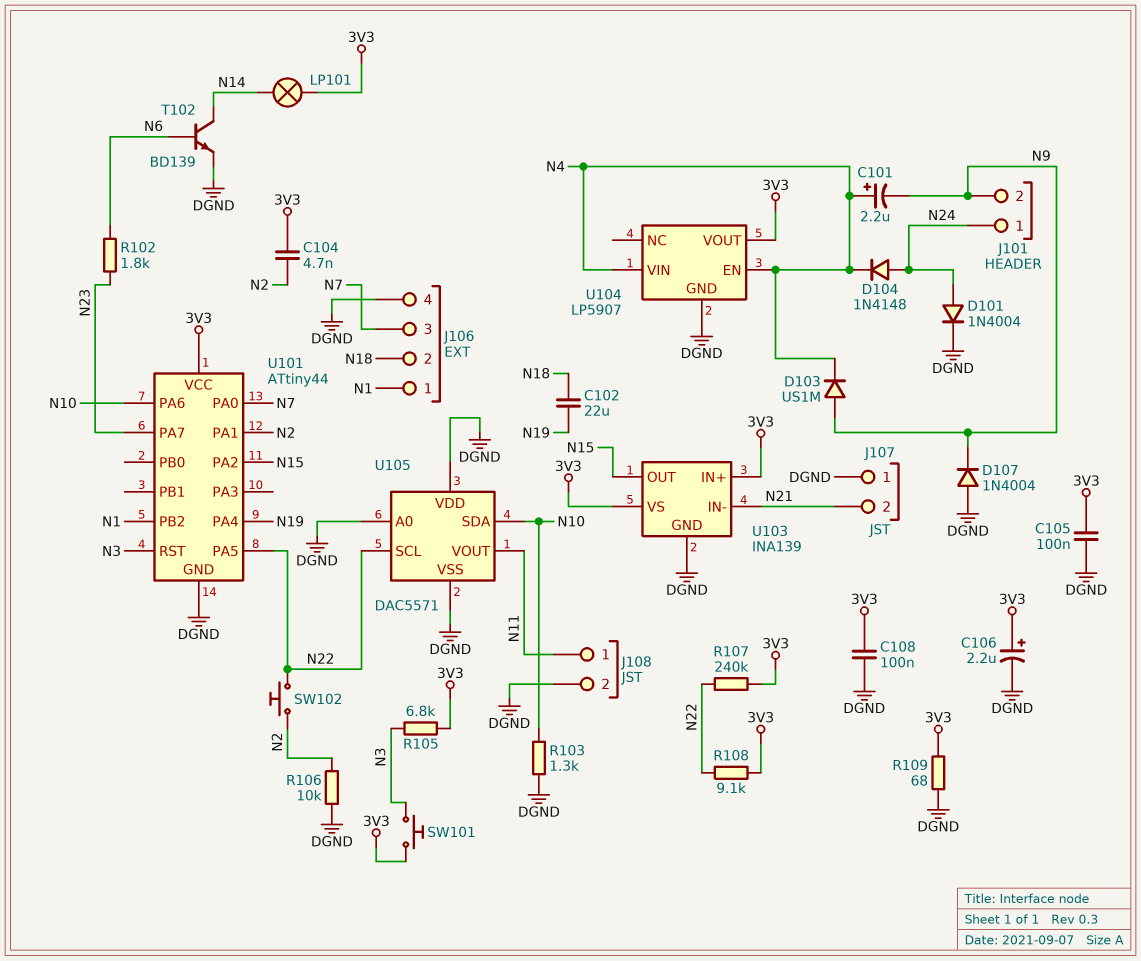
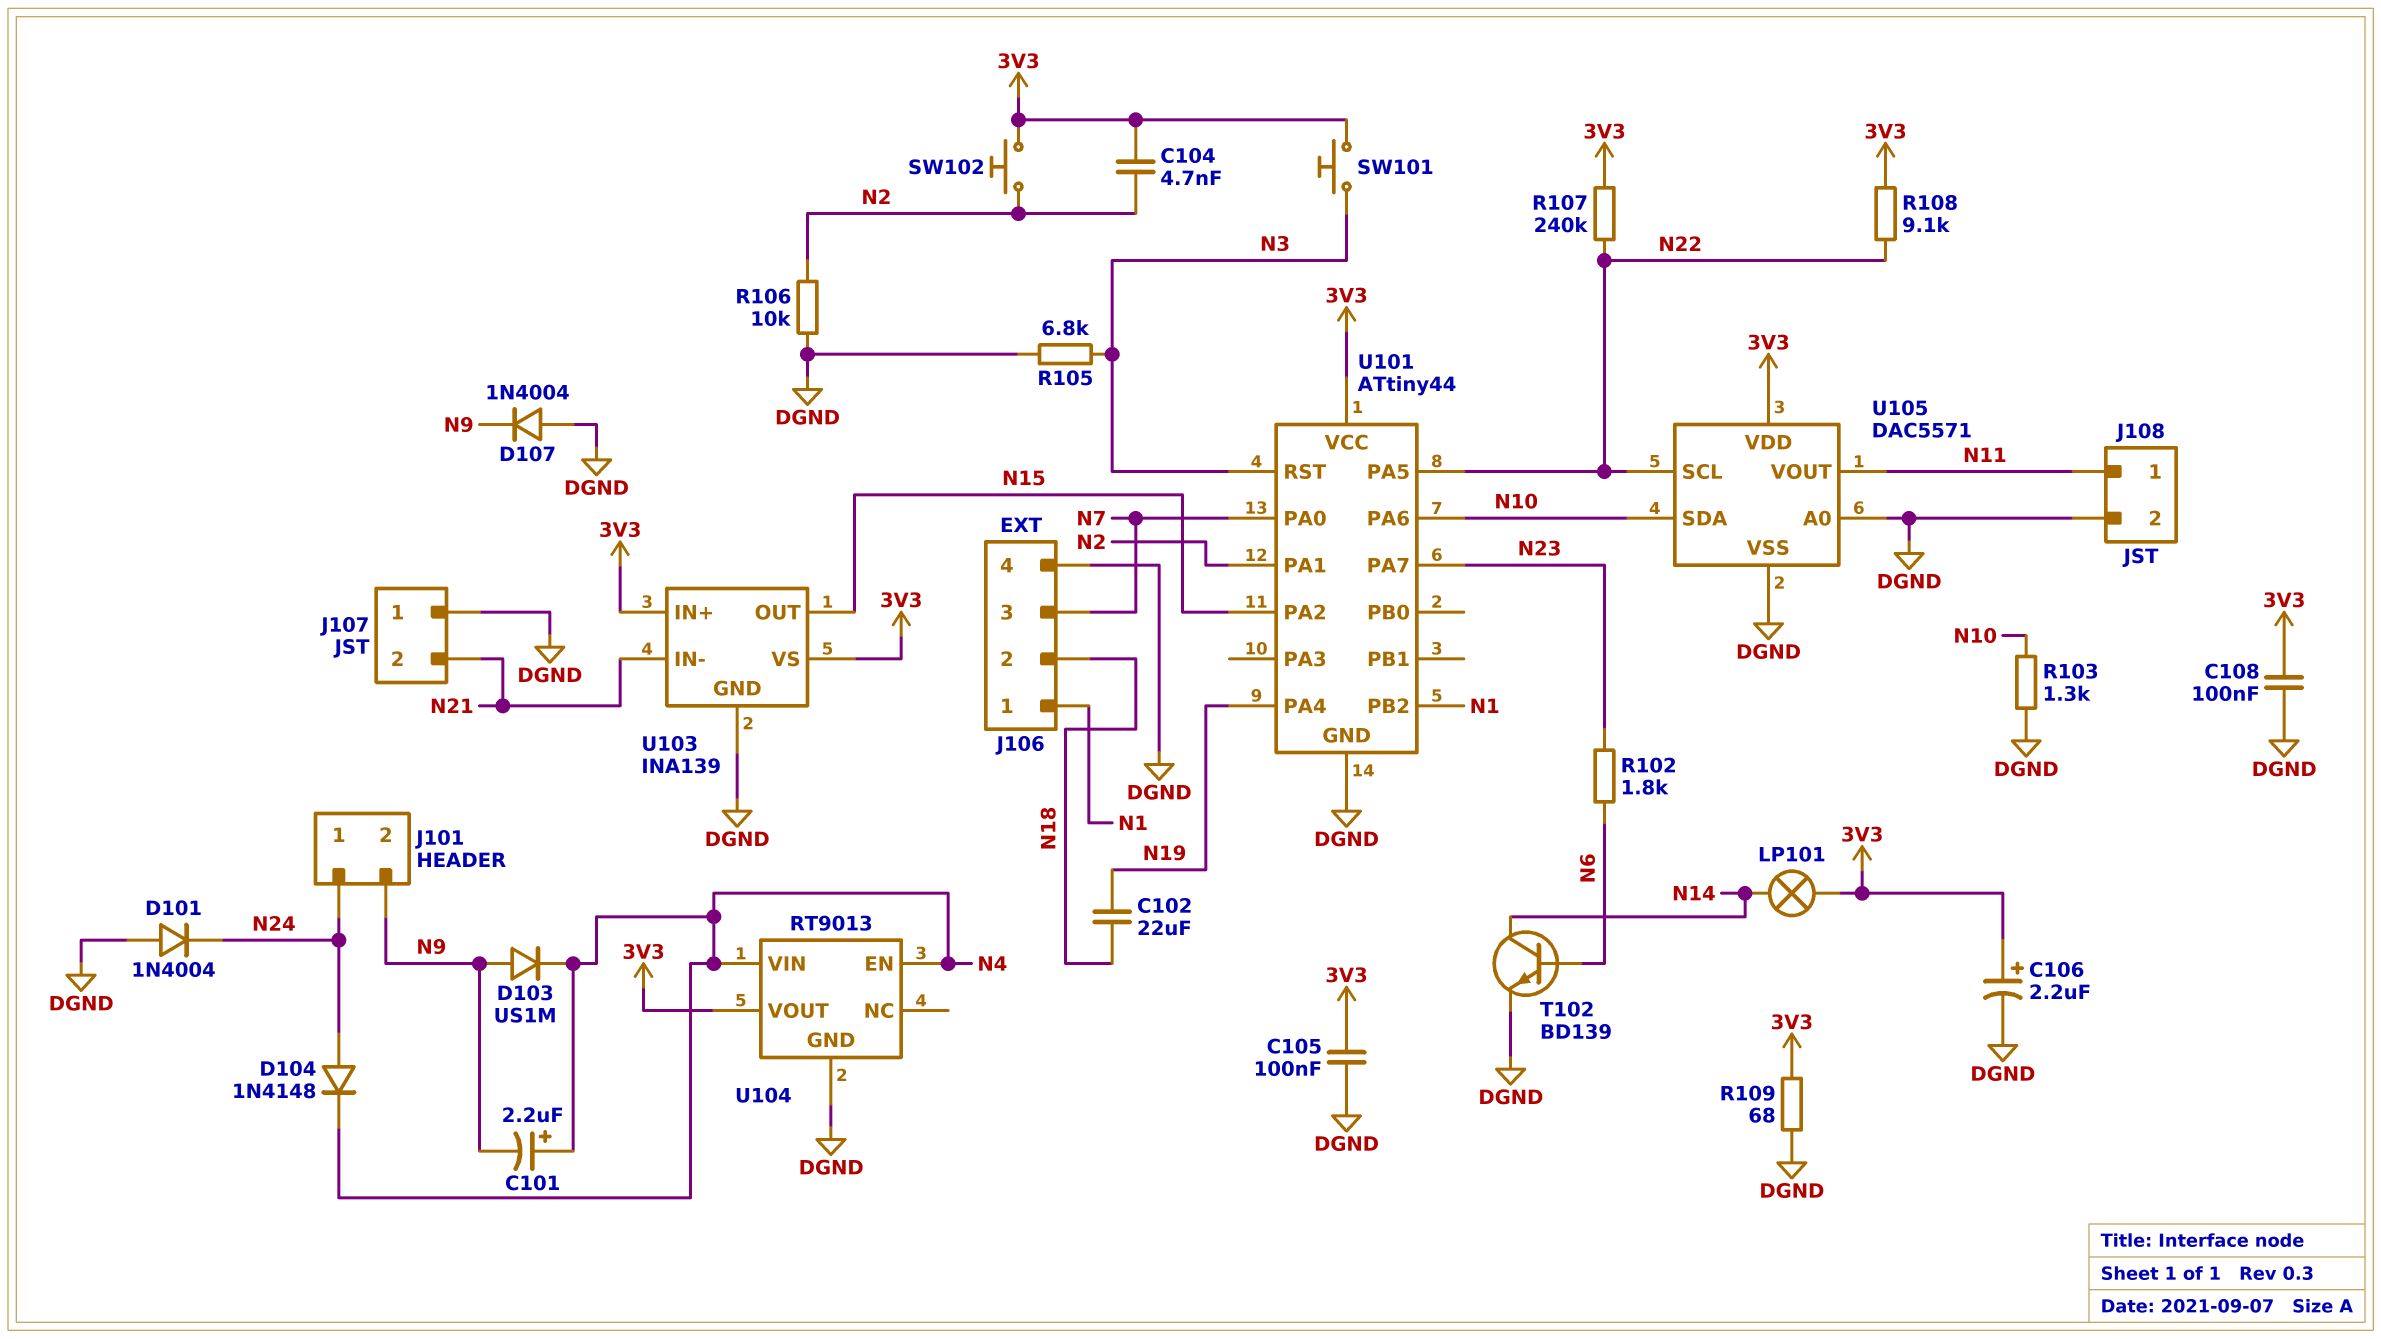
D101: diode 1N4004 (A N24, K DGND) -> diode 1N4004 (A DGND, K N24)
R105: 6.8k (3V3, N3) -> 6.8k (DGND, N3)
SW102: button (N2, N22) -> button (3V3, N2)
U104: LP5907 -> RT9013
U105 pin VDD: DGND -> 3V3

